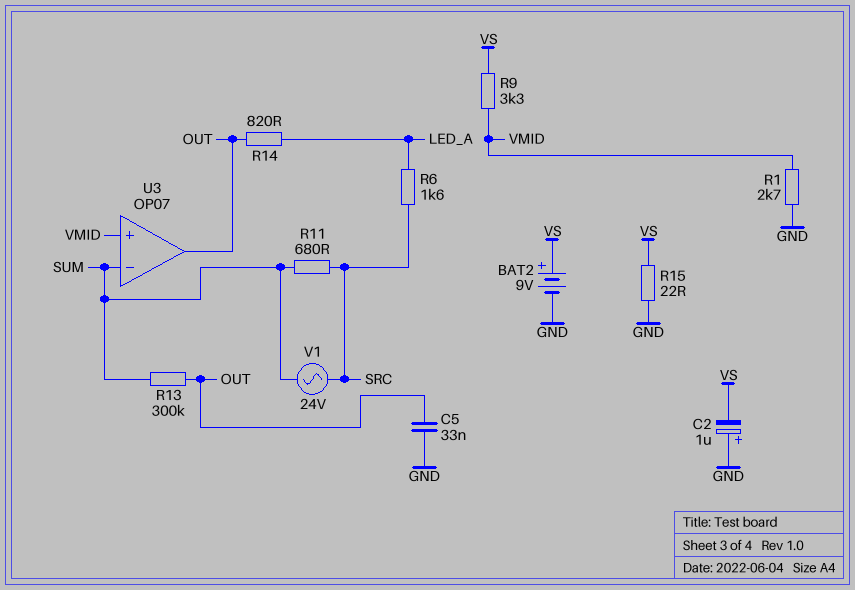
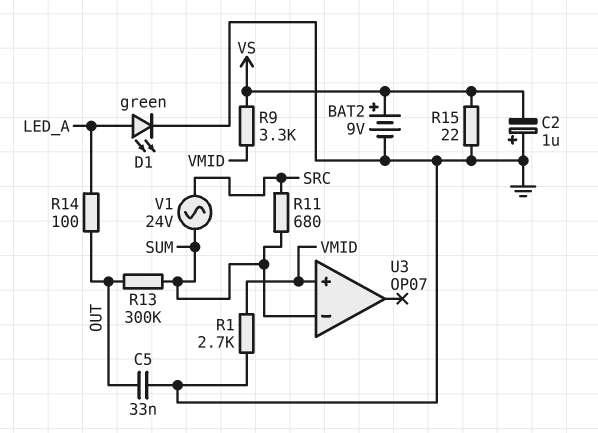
D1: none -> LED green (A LED_A, K GND)
R6: 1.6k (LED_A, SRC) -> none
R14: 820 (LED_A, OUT) -> 100 (LED_A, OUT)
U3 pin out: OUT -> none

